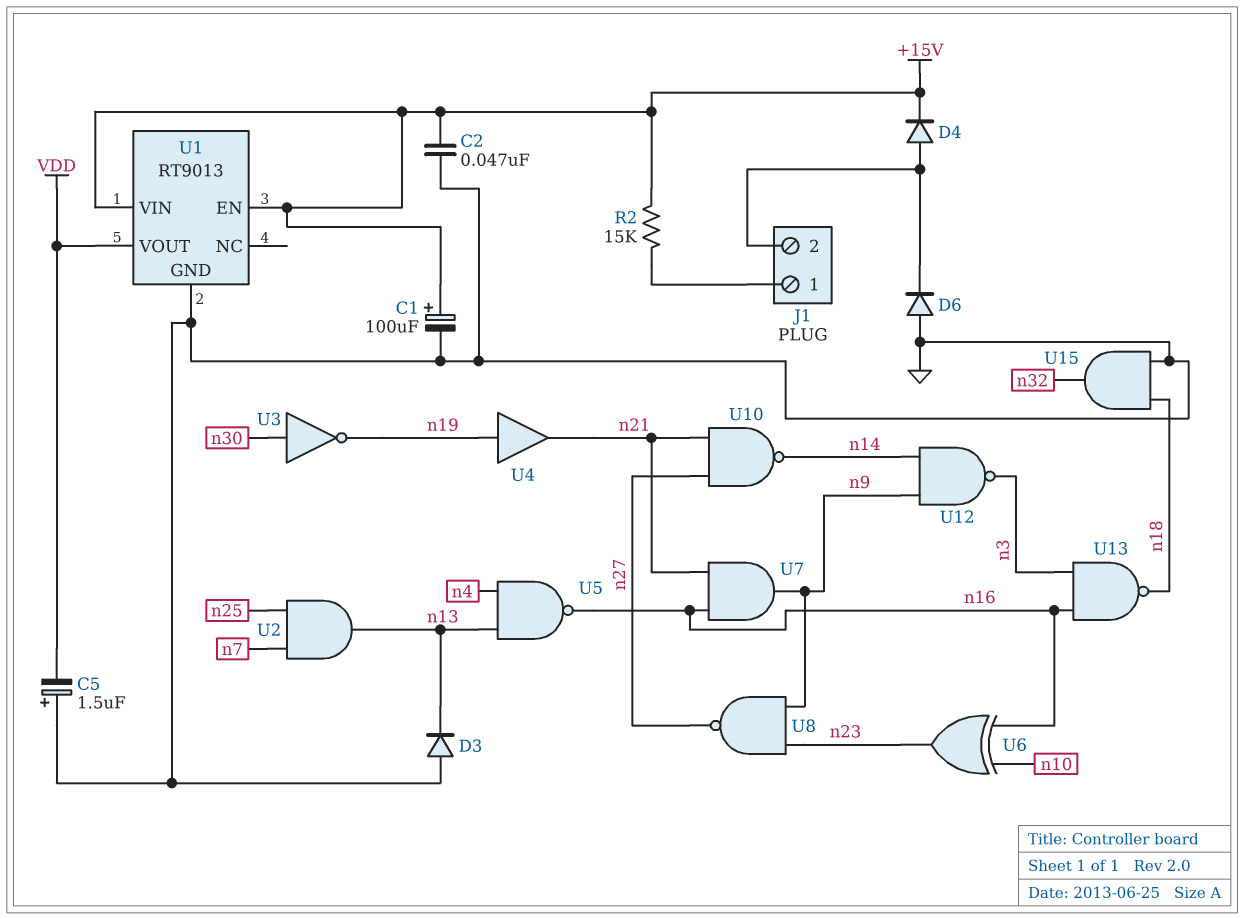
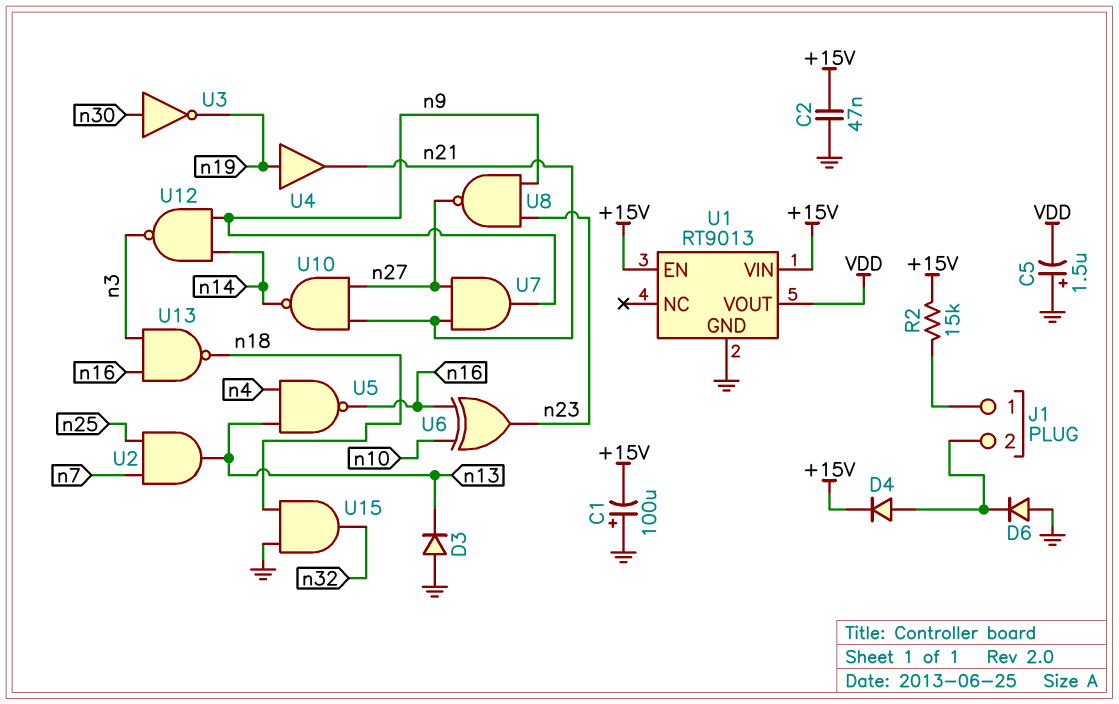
C1: 100uF (plus +15V, minus GND) -> 100uF (plus GND, minus +15V)
U7: AND (in n16, in n21, out n9) -> AND (in n21, in n27, out n9)

